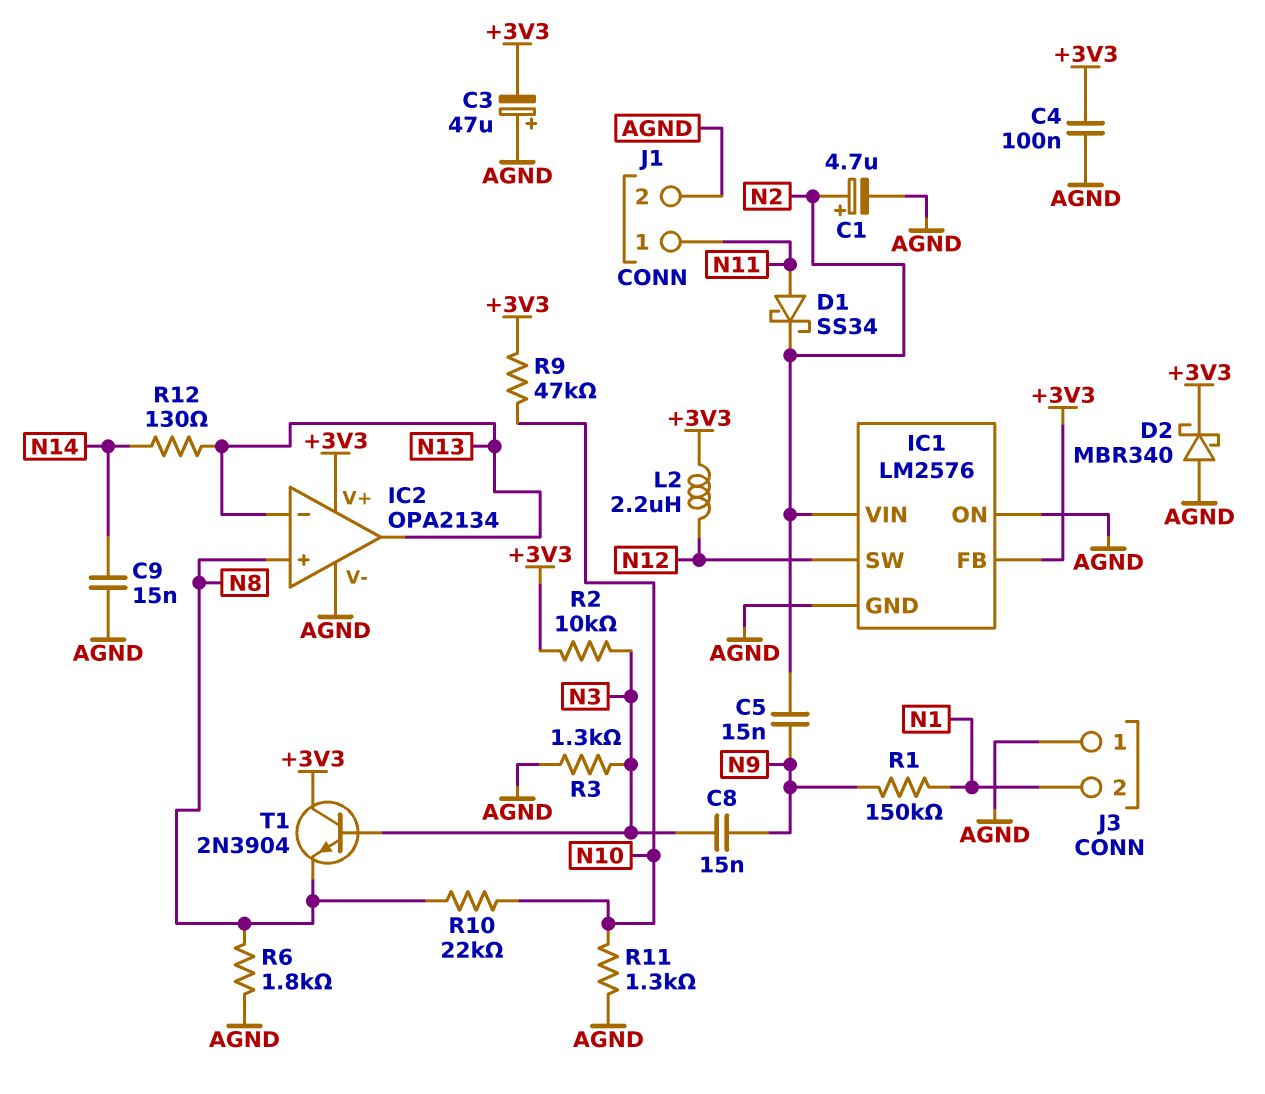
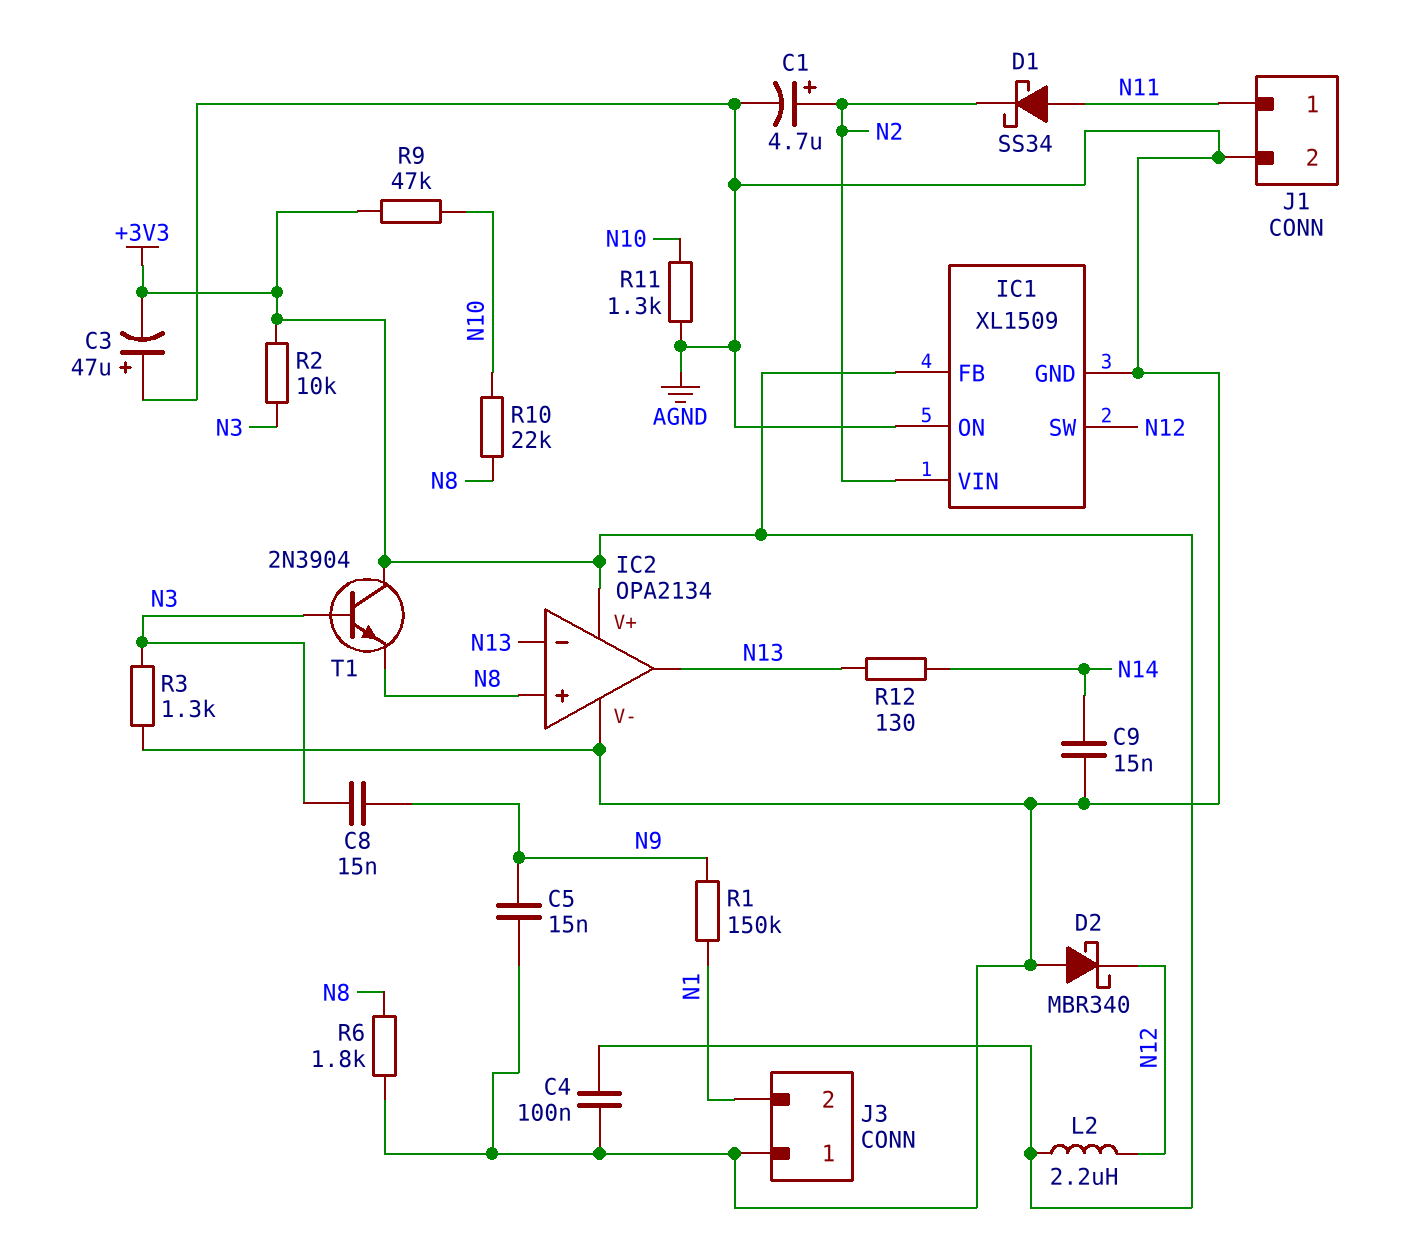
C5: 15nF (N2, N9) -> 15nF (AGND, N9)
D2: schottky MBR340 (A AGND, K +3V3) -> schottky MBR340 (A AGND, K N12)
IC1: LM2576 -> XL1509

